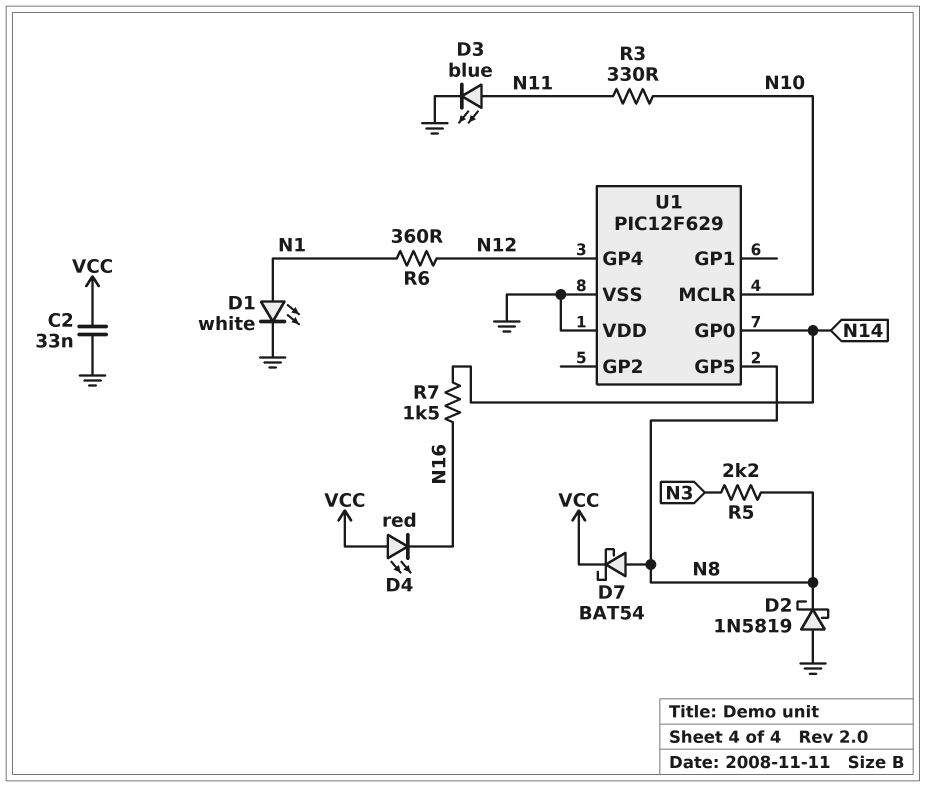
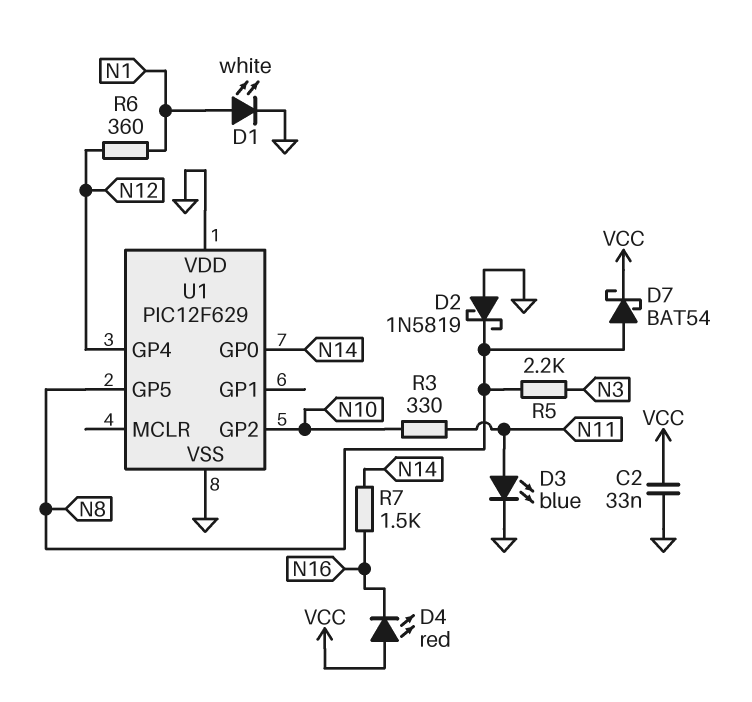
U1 pin GP2: none -> N10
U1 pin MCLR: N10 -> none

